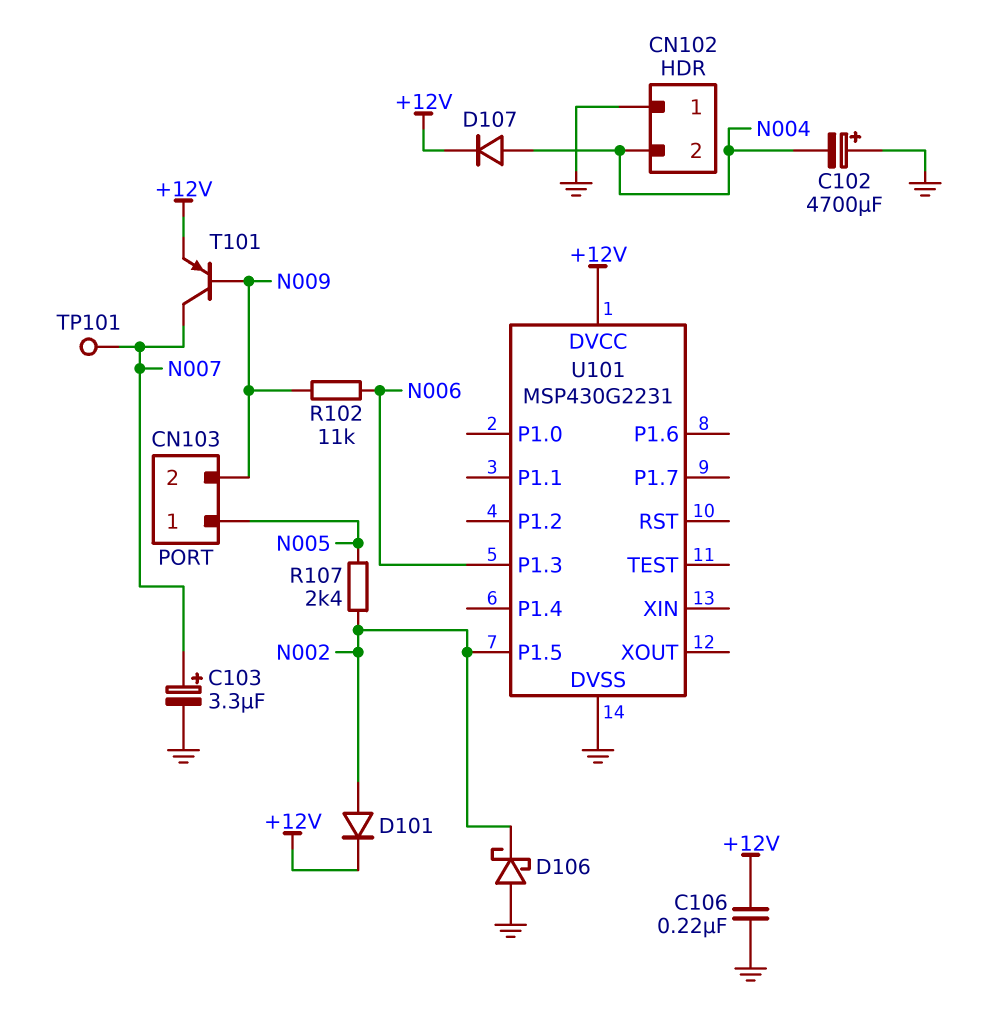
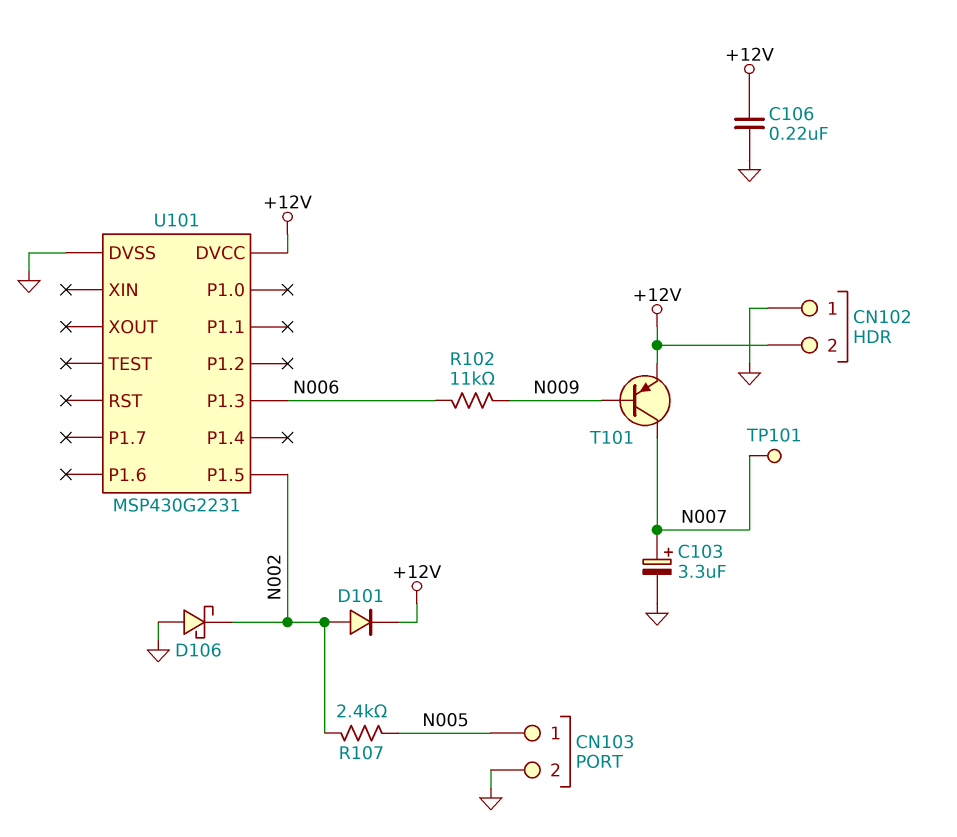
C102: 4700uF (plus GND, minus N004) -> none
CN102 pin 2: N004 -> +12V
CN103 pin 2: N009 -> GND
D107: diode (A N004, K +12V) -> none

